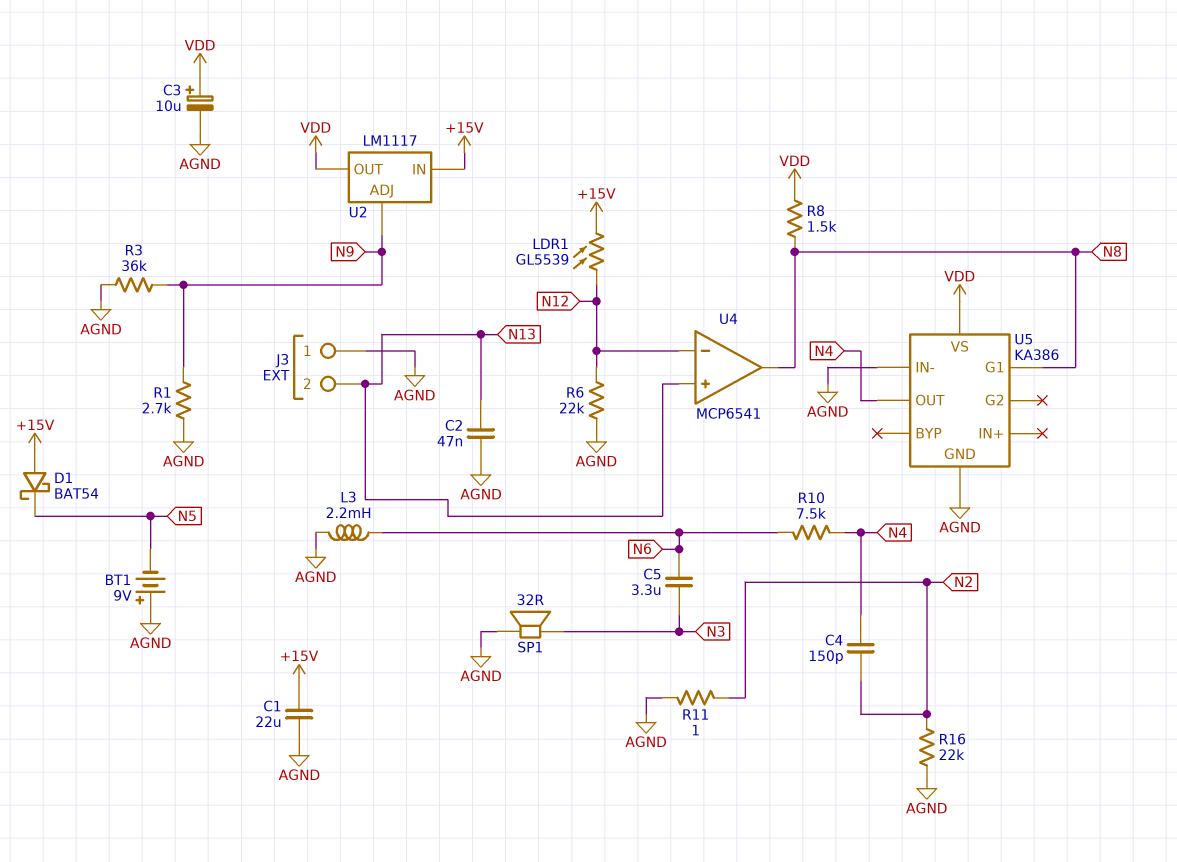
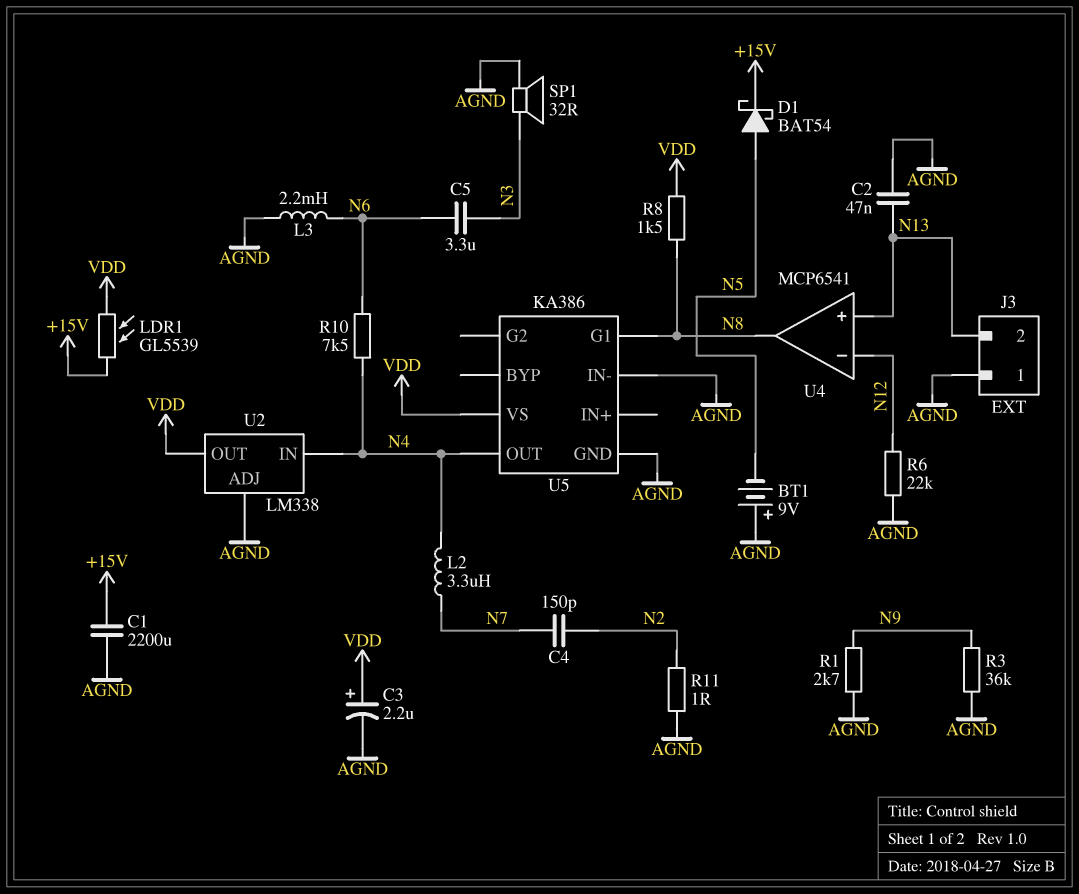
C1: 22uF (+15V, AGND) -> 2200uF (+15V, AGND)
C3: 10uF (plus VDD, minus AGND) -> 2.2uF (plus VDD, minus AGND)
C4: 150pF (N2, N4) -> 150pF (N2, N7)
D1: schottky BAT54 (A +15V, K N5) -> schottky BAT54 (A N5, K +15V)
L2: none -> 3.3uH (N4, N7)
LDR1: GL5539 (+15V, N12) -> GL5539 (+15V, VDD)
R16: 22k (AGND, N2) -> none
U2: LM1117 -> LM338
U2 pin ADJ: N9 -> AGND
U2 pin IN: +15V -> N4

